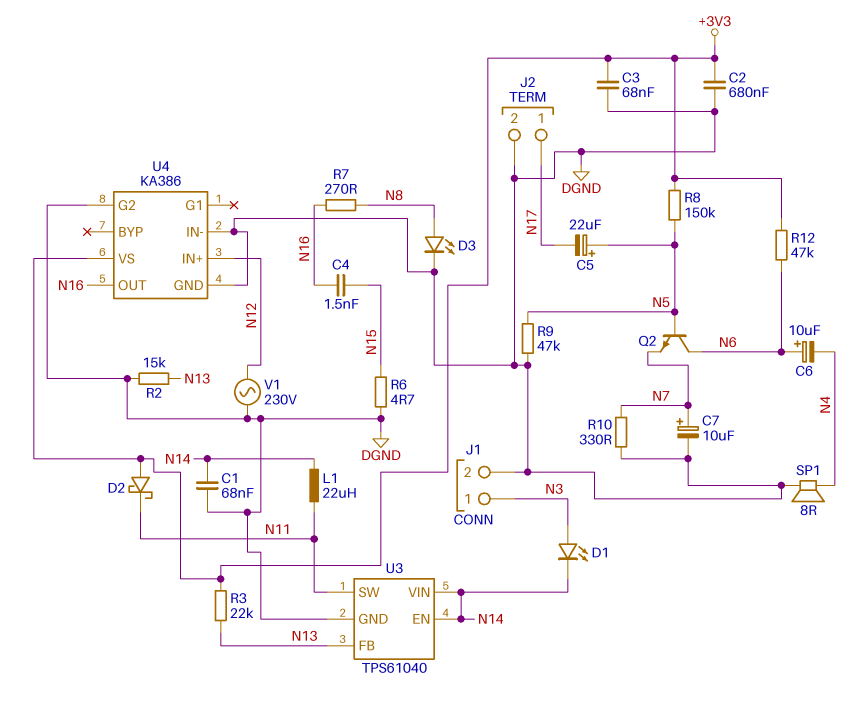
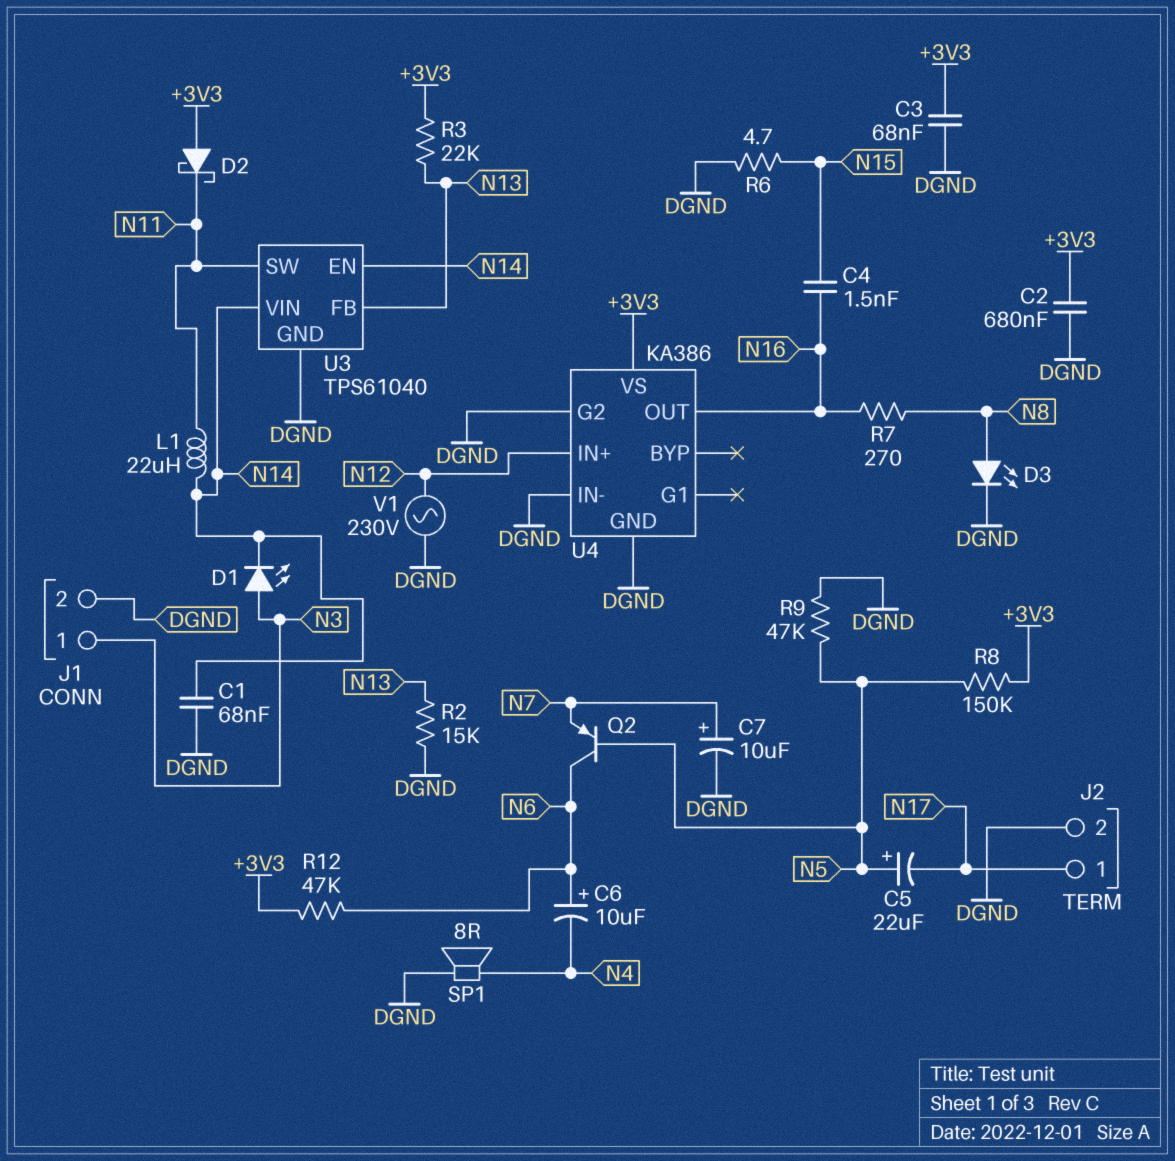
Q2: NPN (B N5, C N6, E N7) -> PNP (B N5, C N6, E N7)
R10: 330 (DGND, N7) -> none

